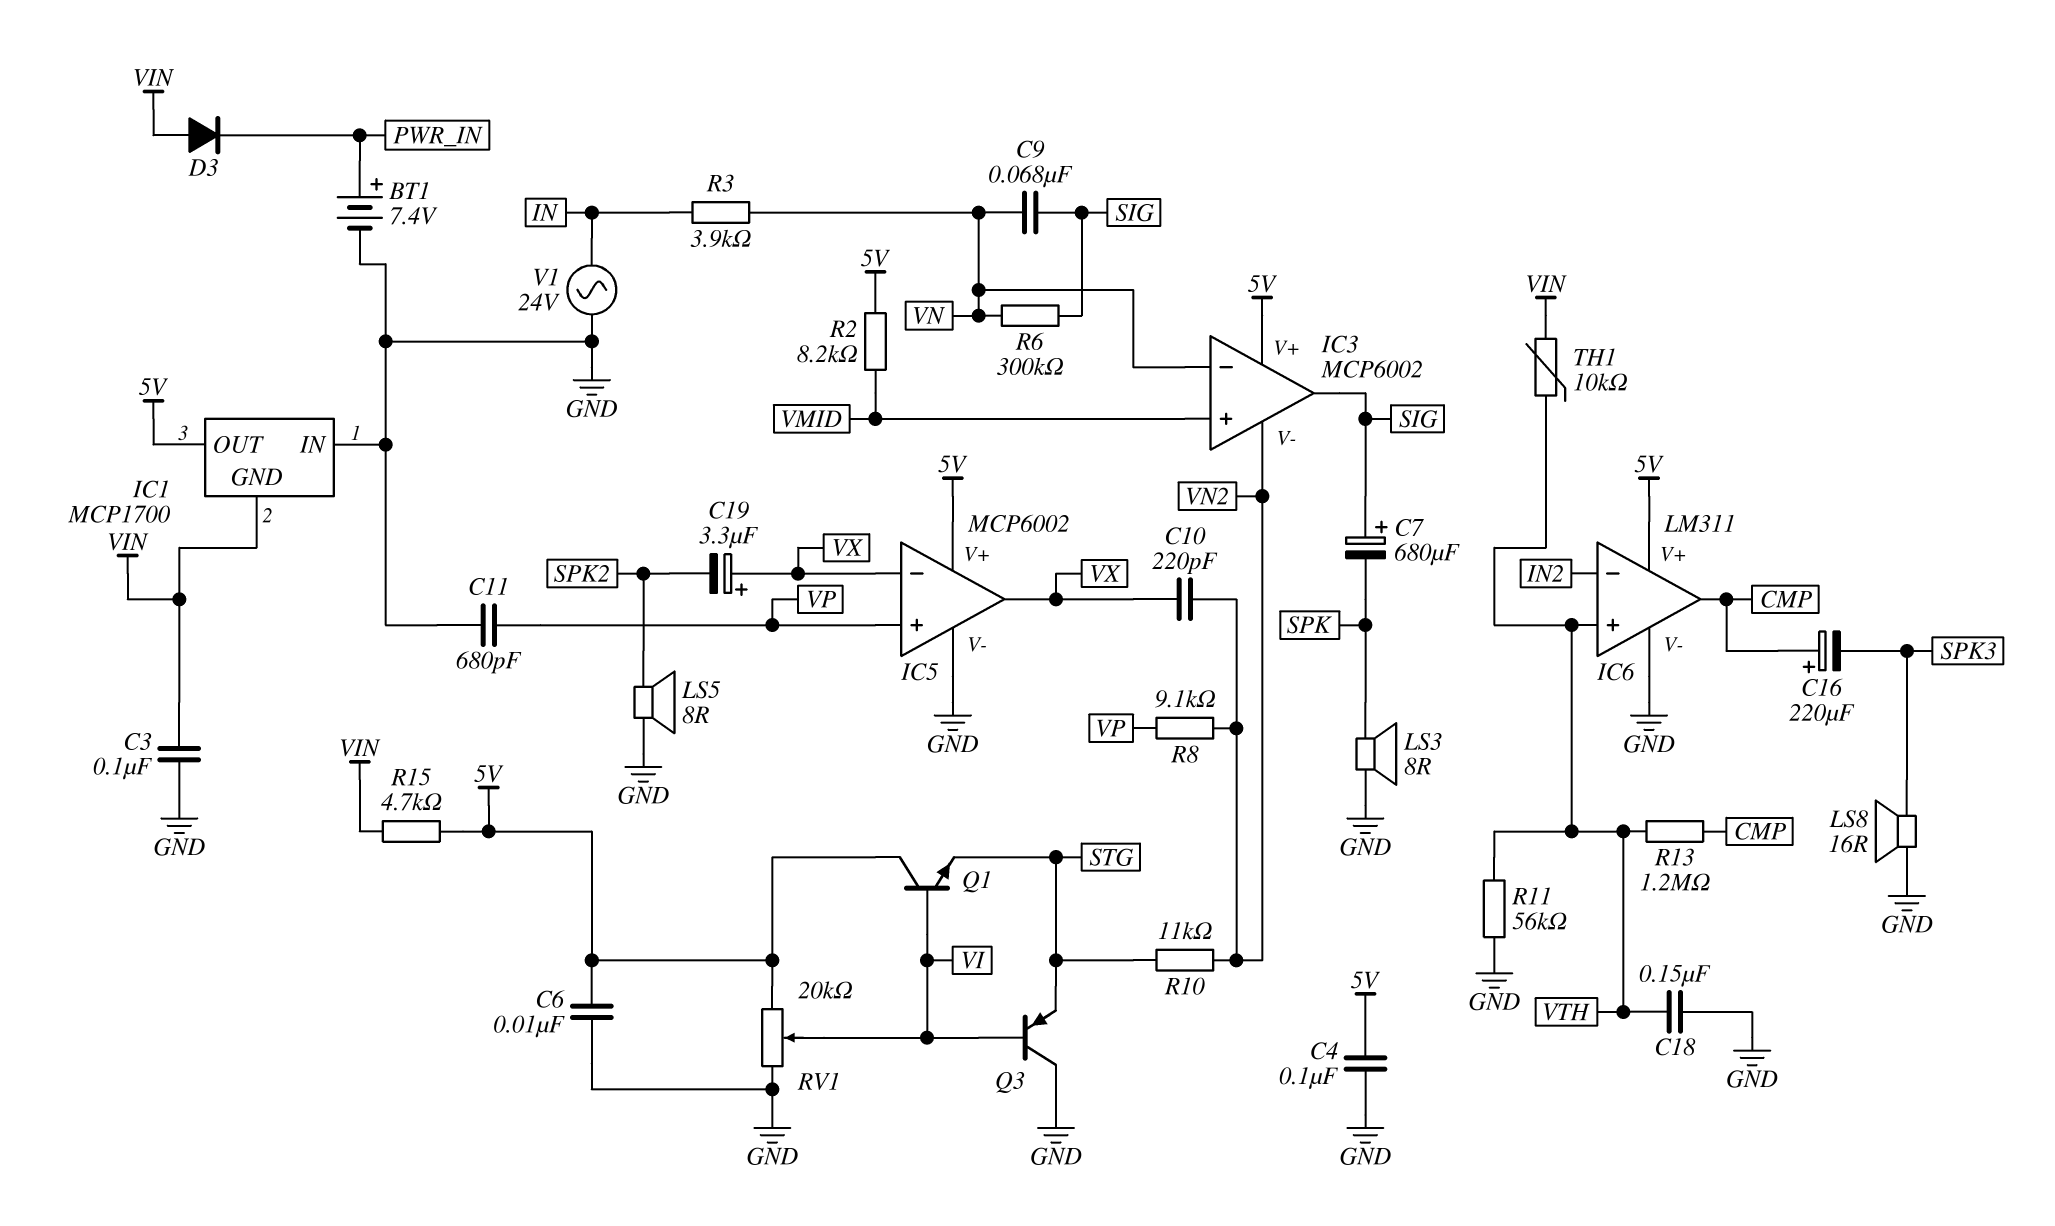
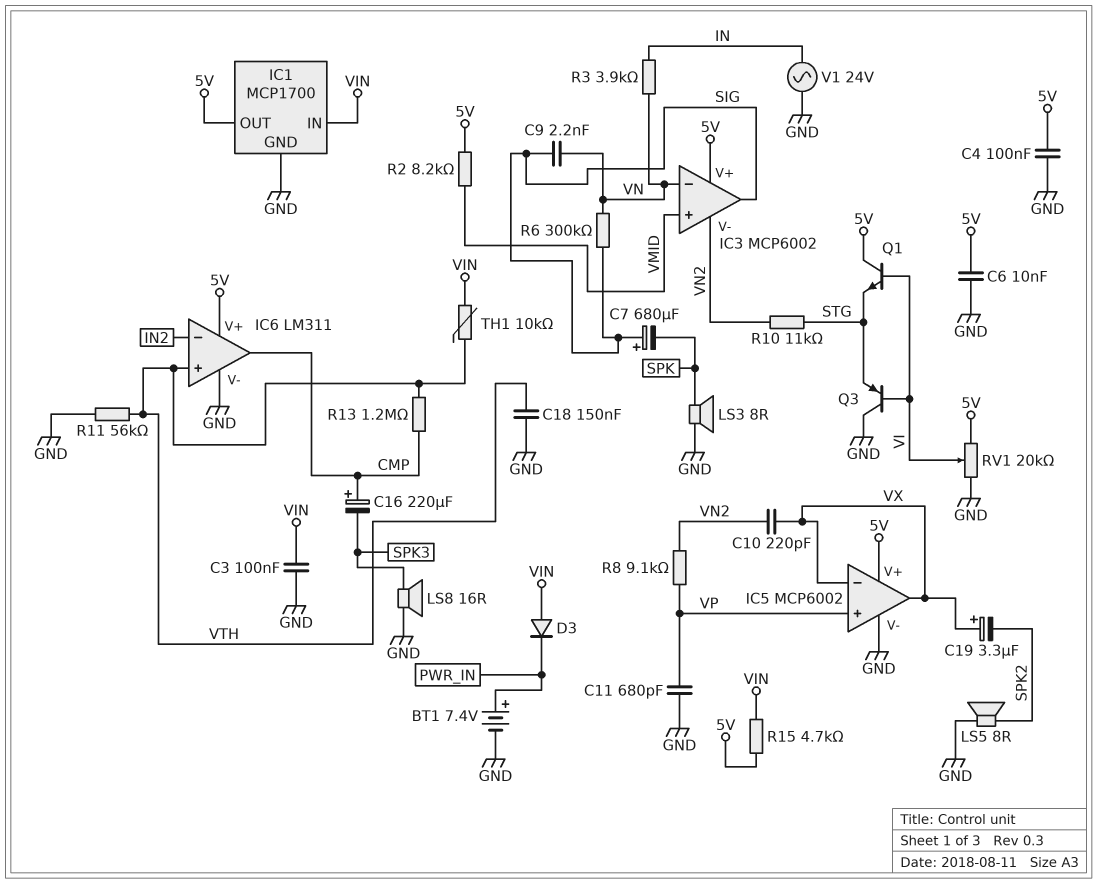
C9: 68nF (SIG, VN) -> 2.2nF (SIG, VN)
IC1 pin GND: VIN -> GND
IC1 pin IN: GND -> VIN

